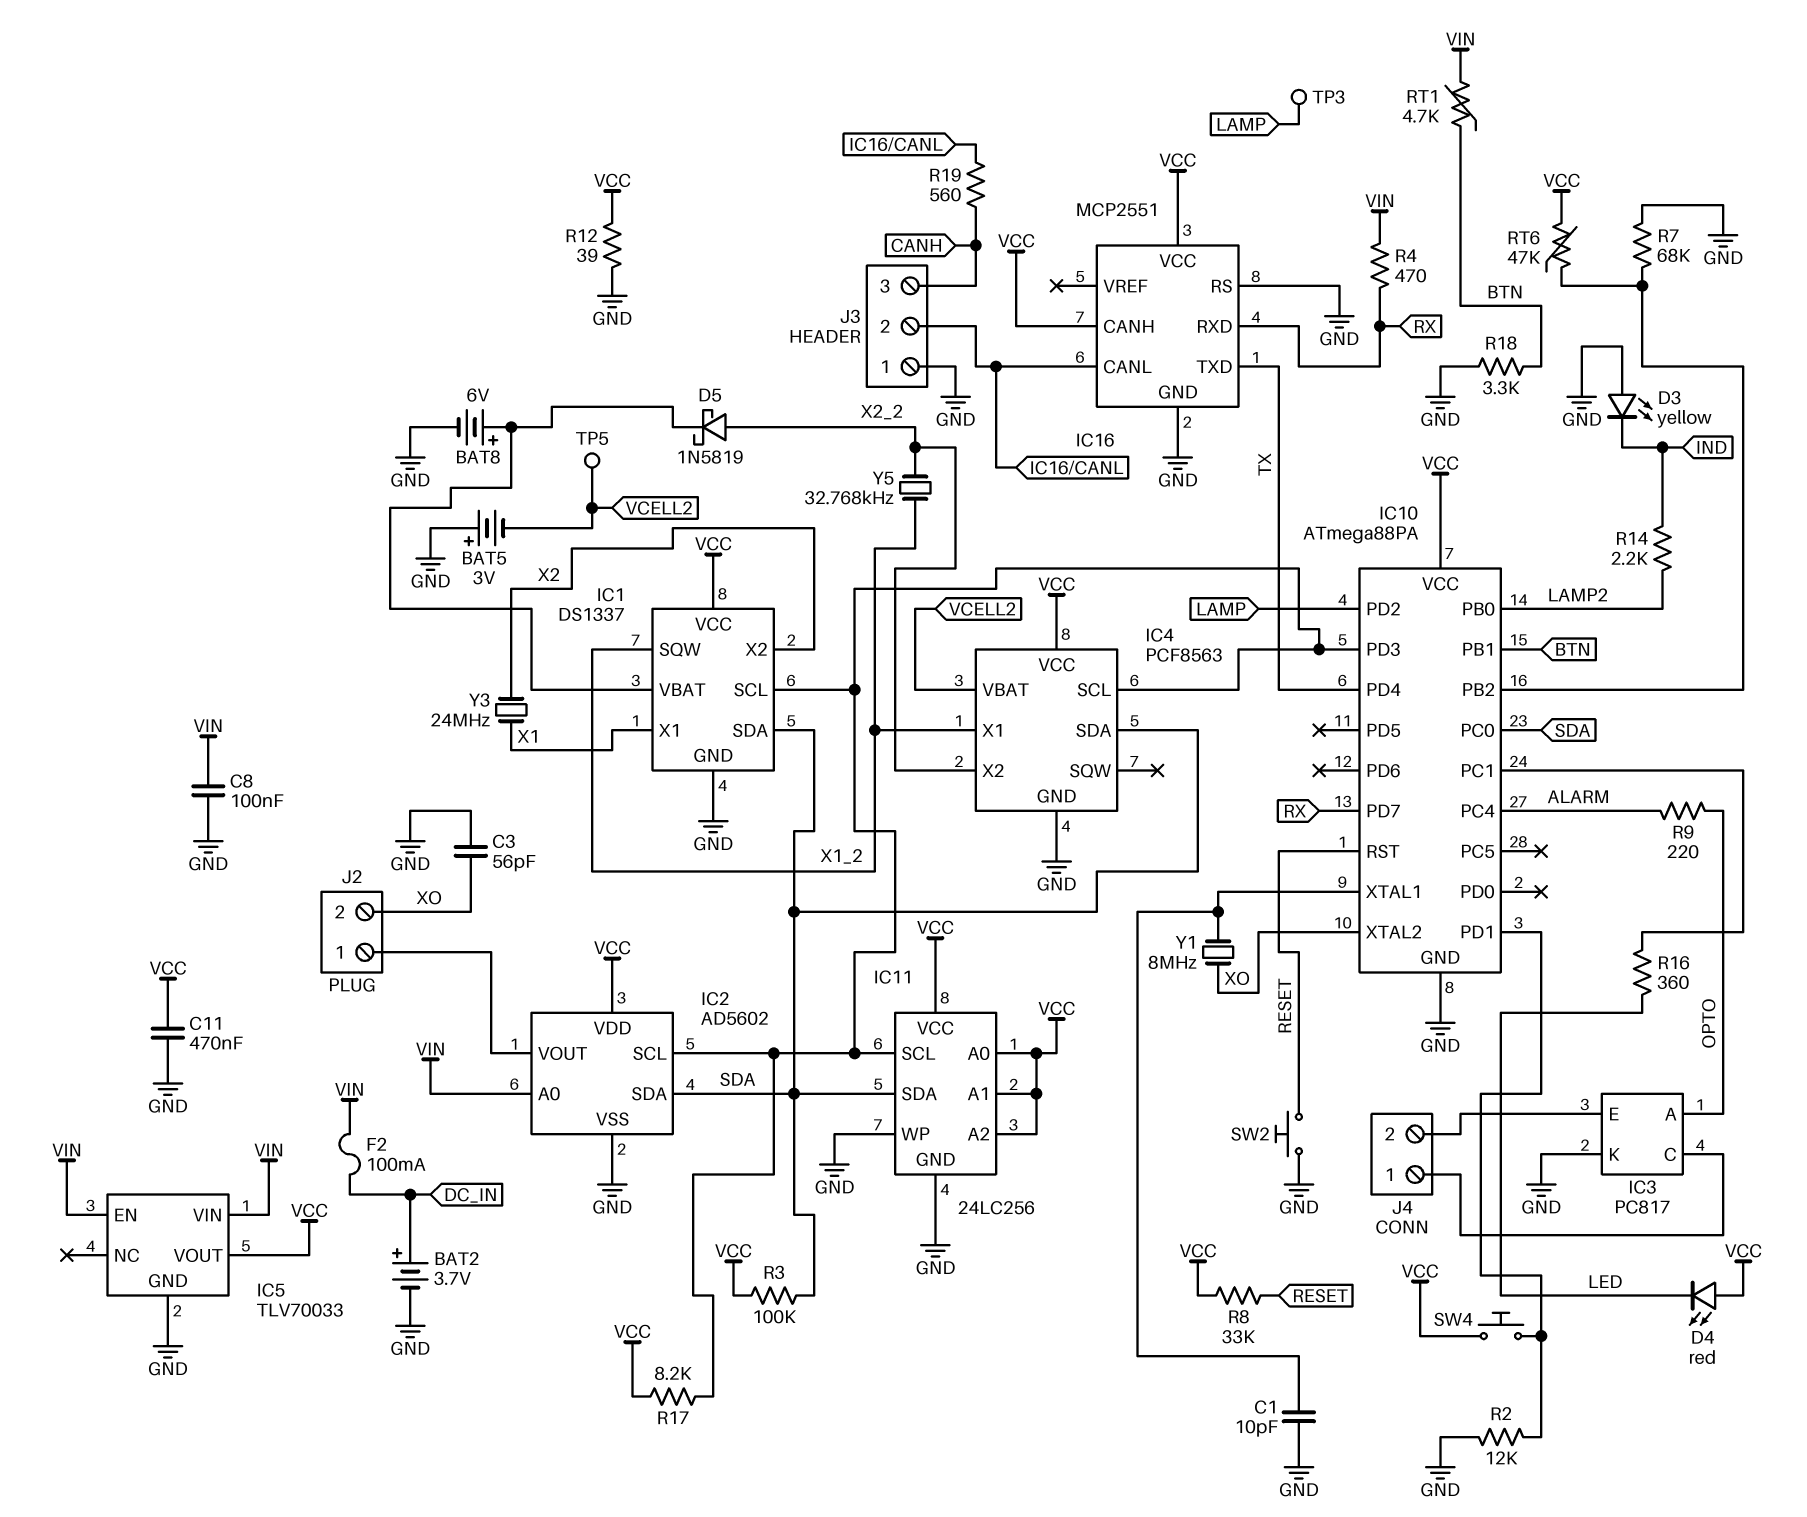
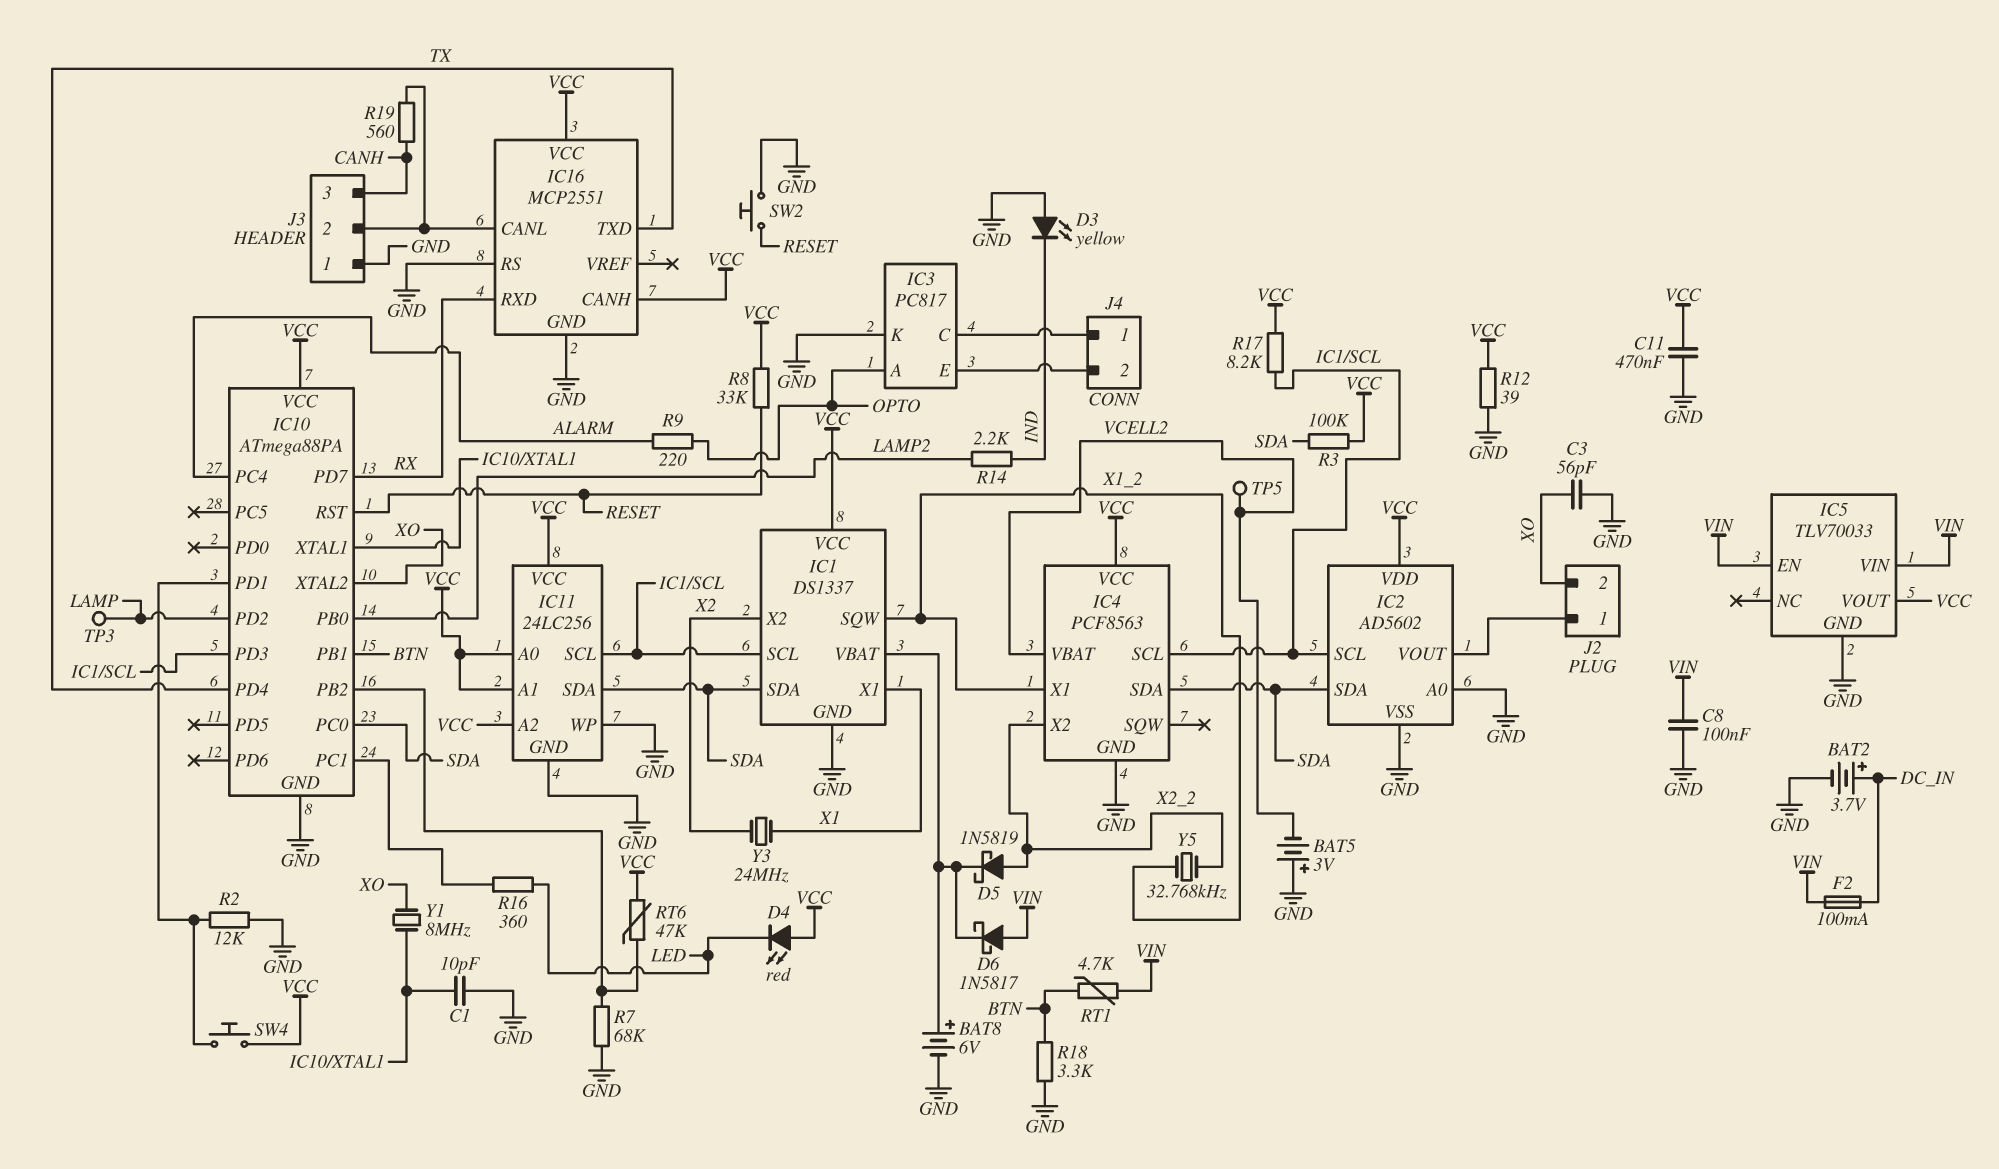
D6: none -> schottky 1N5817 (A VIN, K IC1/VBAT)
IC2 pin A0: VIN -> GND
R4: 470 (RX, VIN) -> none

